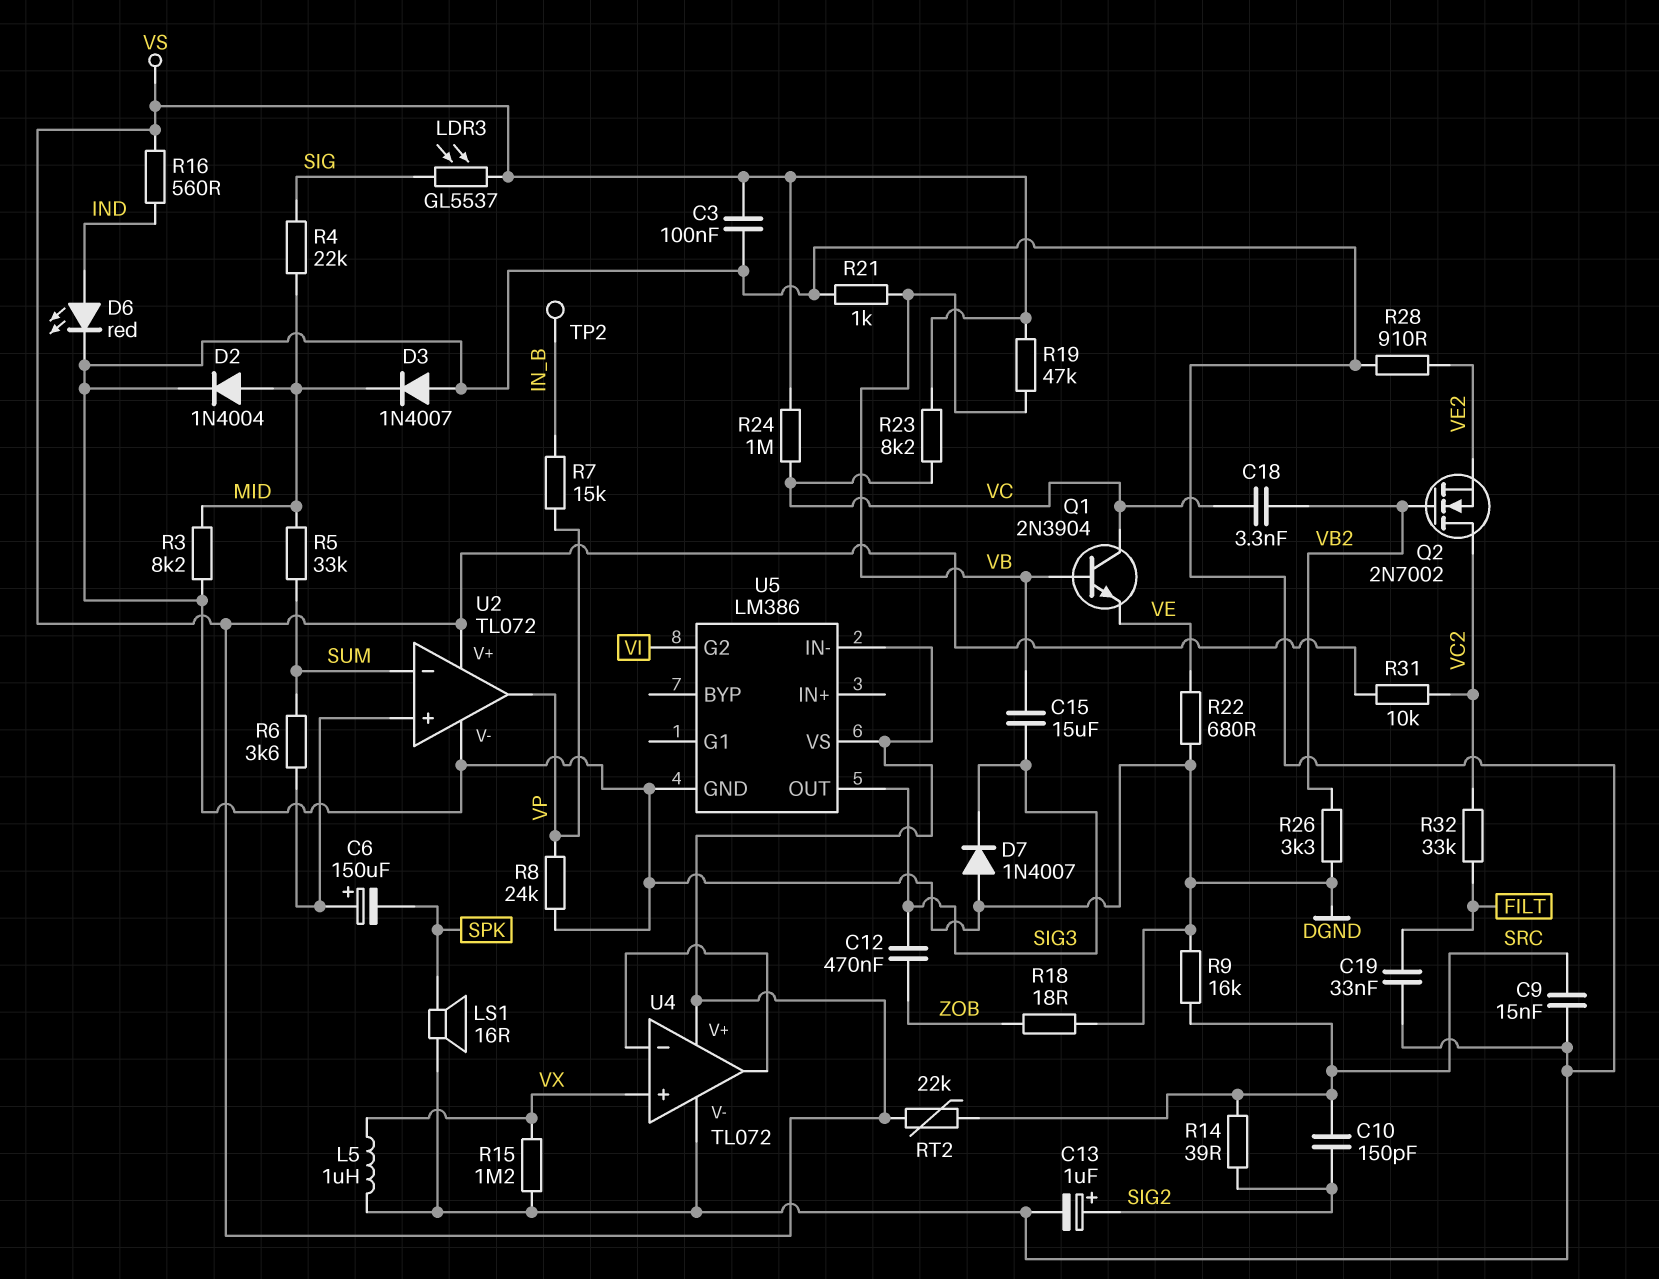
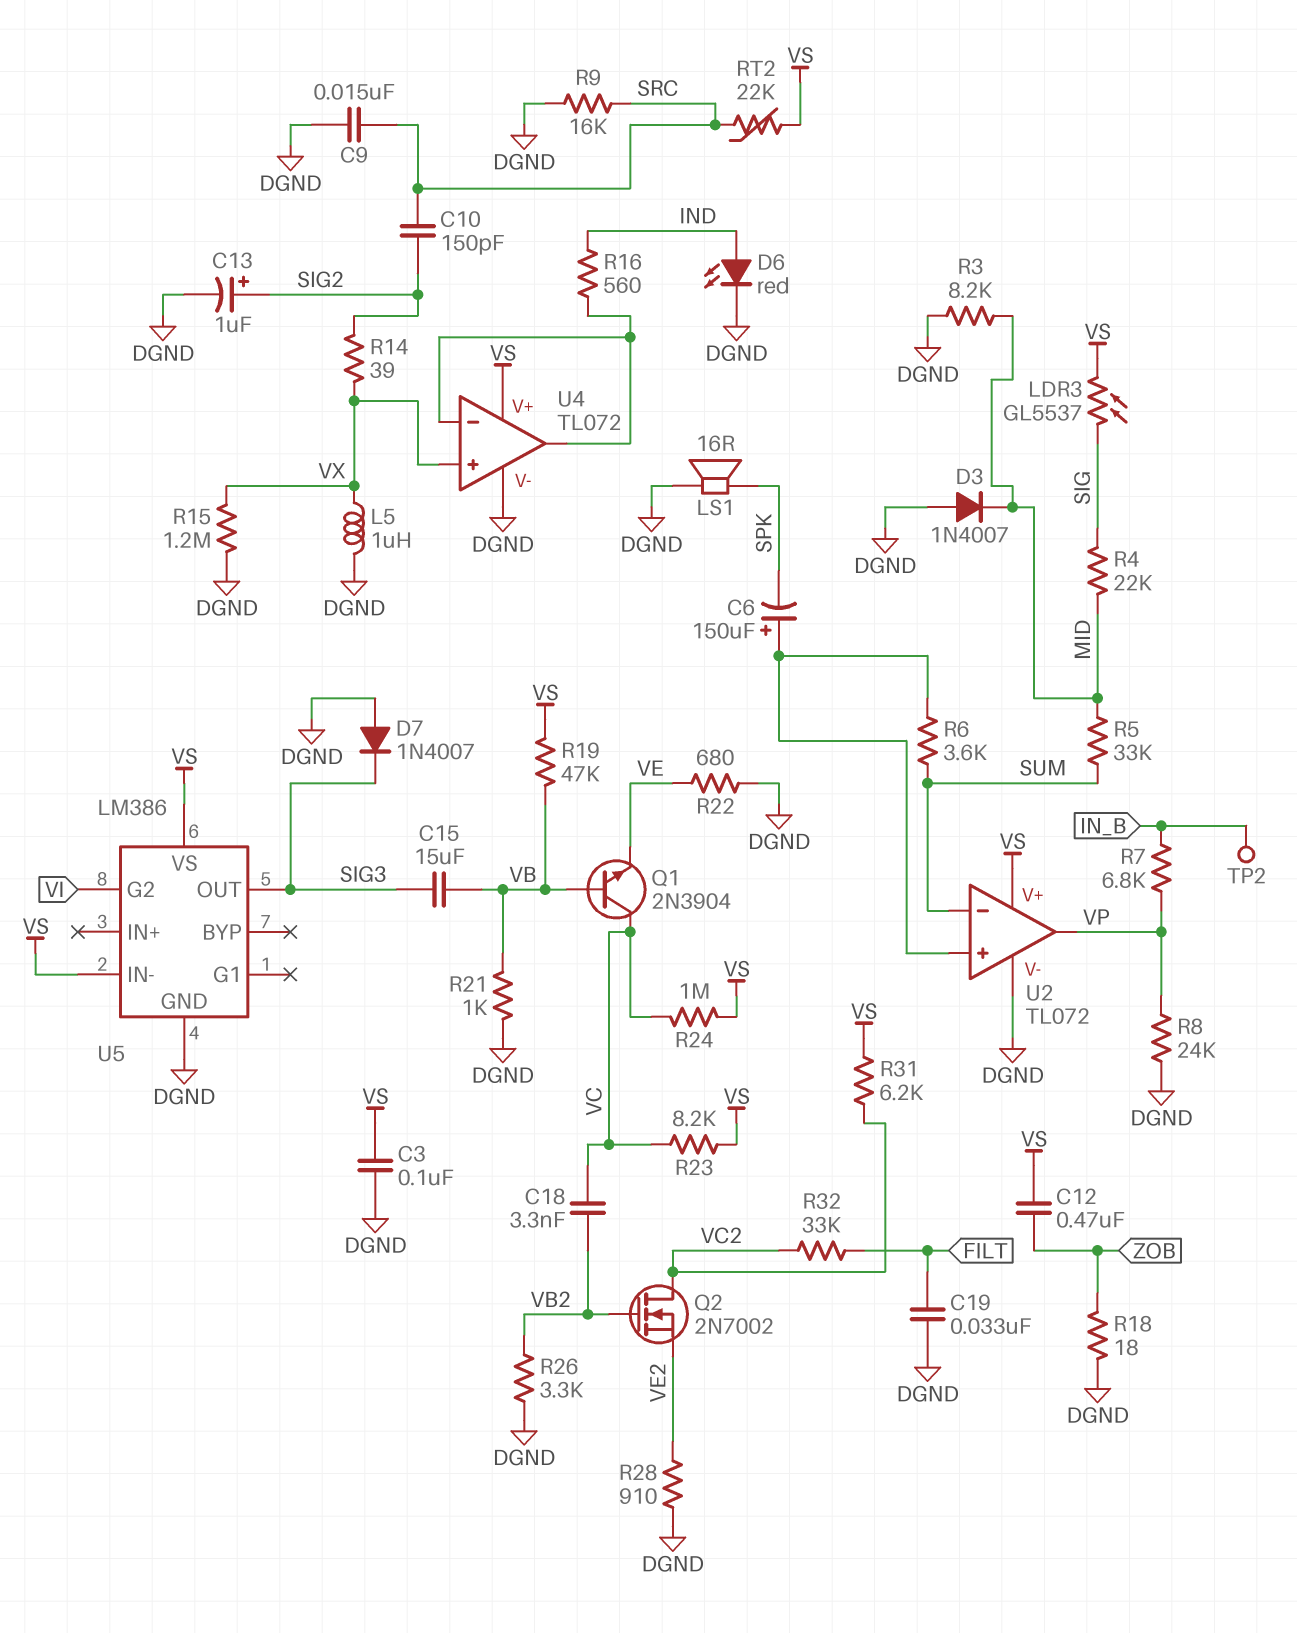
C12: 470nF (SIG3, ZOB) -> 470nF (VS, ZOB)
D2: diode 1N4004 (A MID, K DGND) -> none
R7: 15k (IN_B, VP) -> 6.8k (IN_B, VP)
R14: 39 (SIG2, SRC) -> 39 (SIG2, VX)
R16: 560 (IND, VS) -> 560 (IND, U4/in-)
R31: 10k (VC2, VS) -> 6.2k (VC2, VS)

